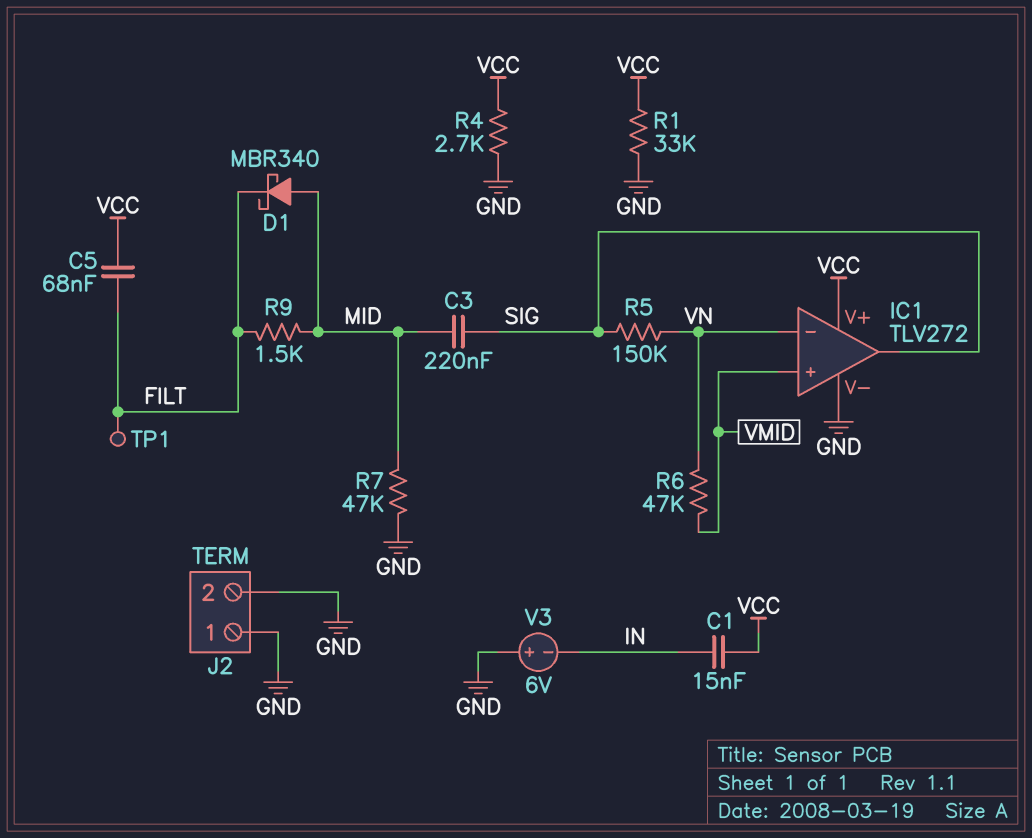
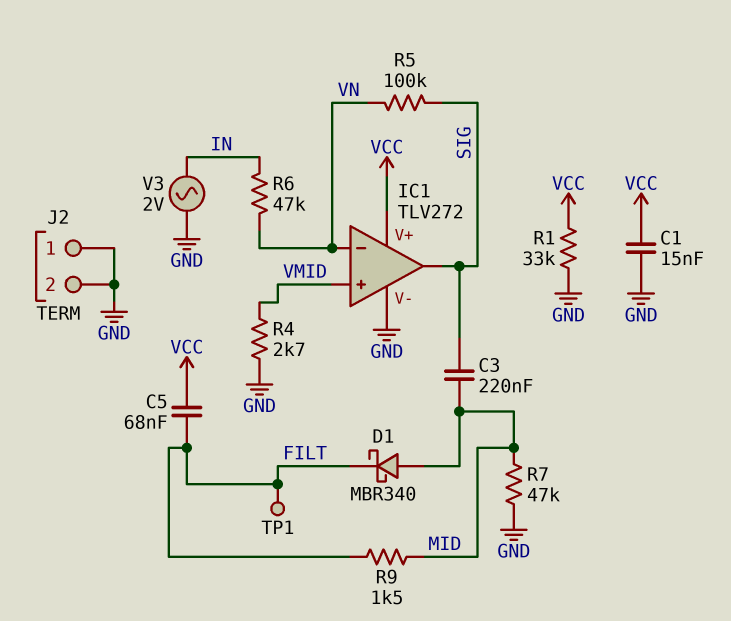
C1: 15nF (IN, VCC) -> 15nF (GND, VCC)
R4: 2.7k (GND, VCC) -> 2.7k (GND, VMID)
R5: 150k (SIG, VN) -> 100k (SIG, VN)
R6: 47k (VMID, VN) -> 47k (IN, VN)
V3: 6V (plus GND, minus IN) -> AC 2V (GND, IN)

